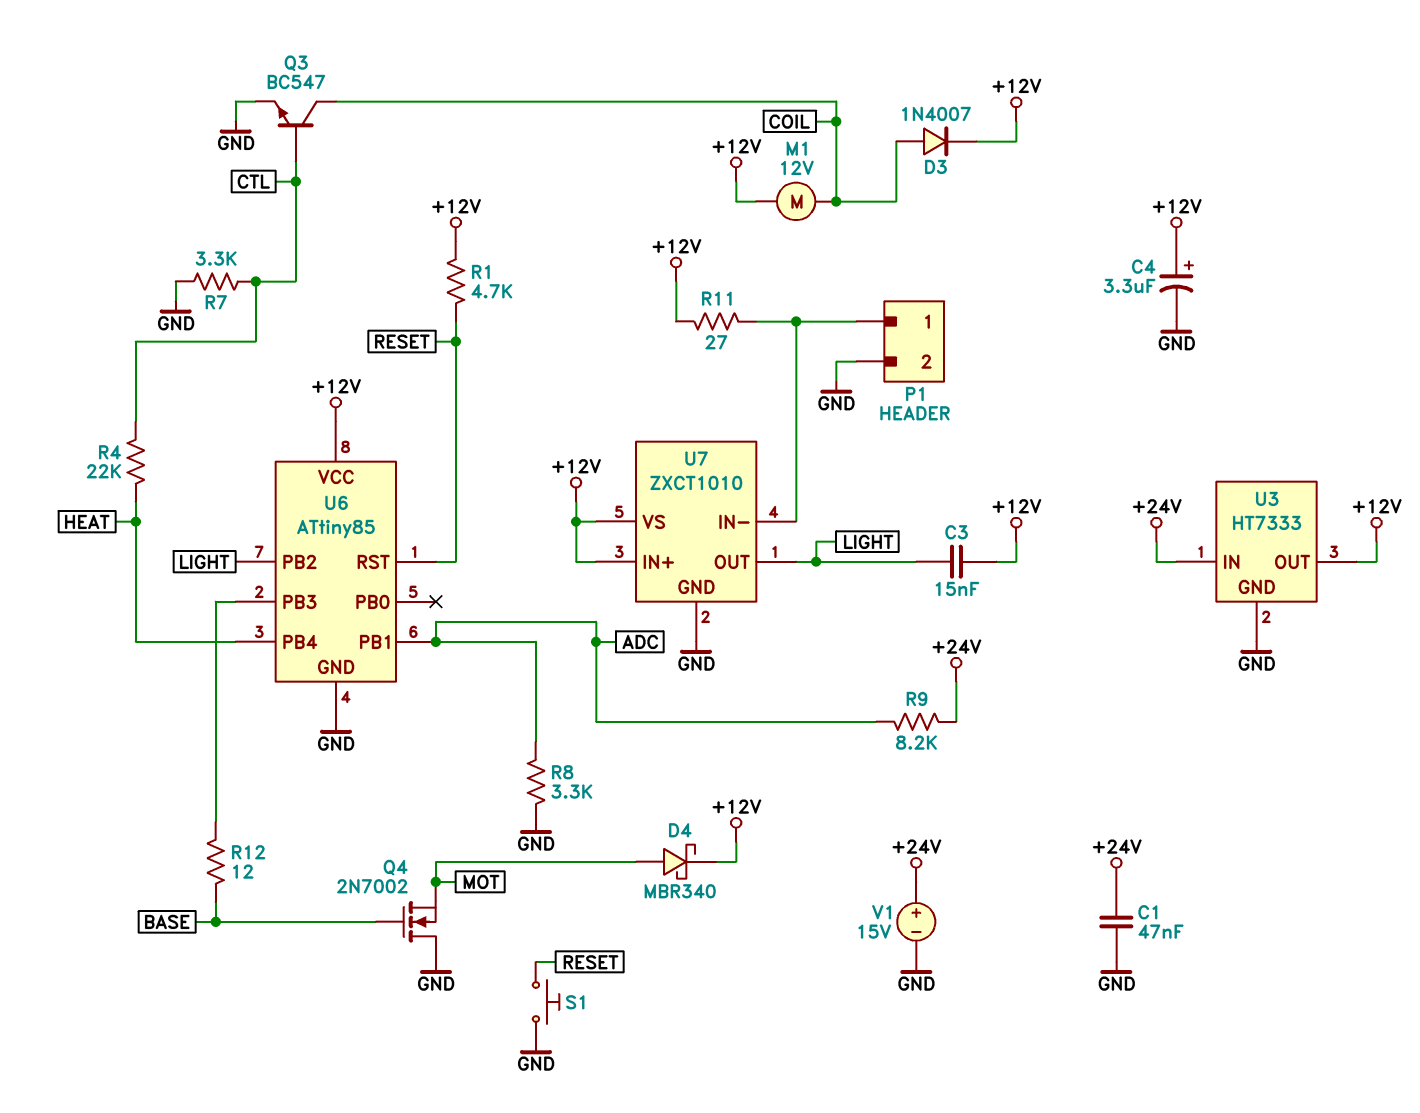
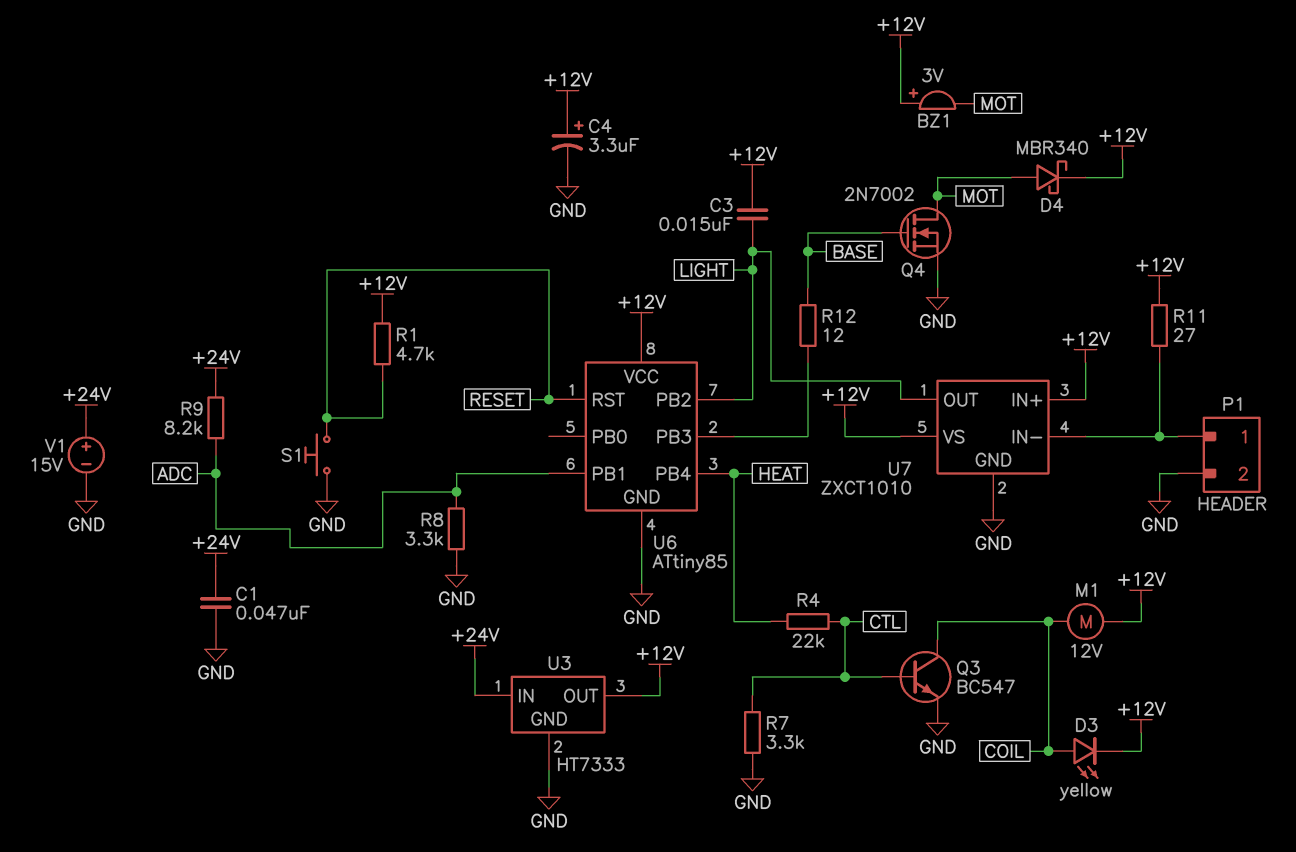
BZ1: none -> buzzer 3V (plus +12V, minus MOT)
D3: diode 1N4007 (A COIL, K +12V) -> LED yellow (A COIL, K +12V)
Q4: NMOS 2N7002 (G BASE, D GND, S MOT) -> NMOS 2N7002 (G BASE, D MOT, S GND)

